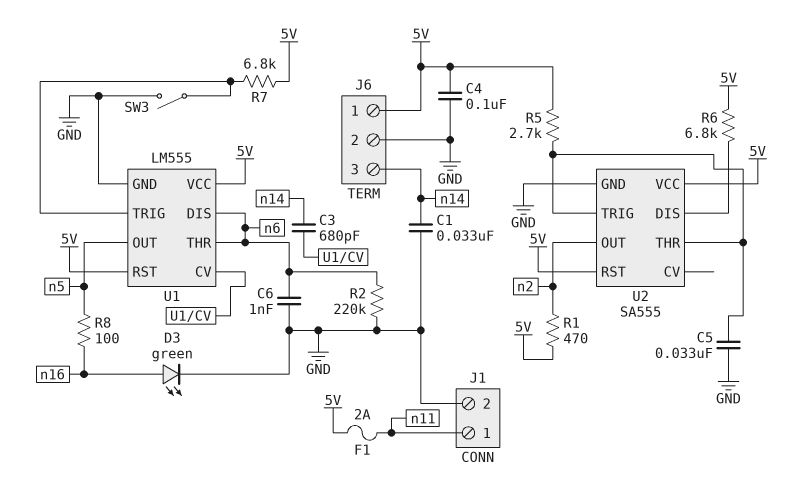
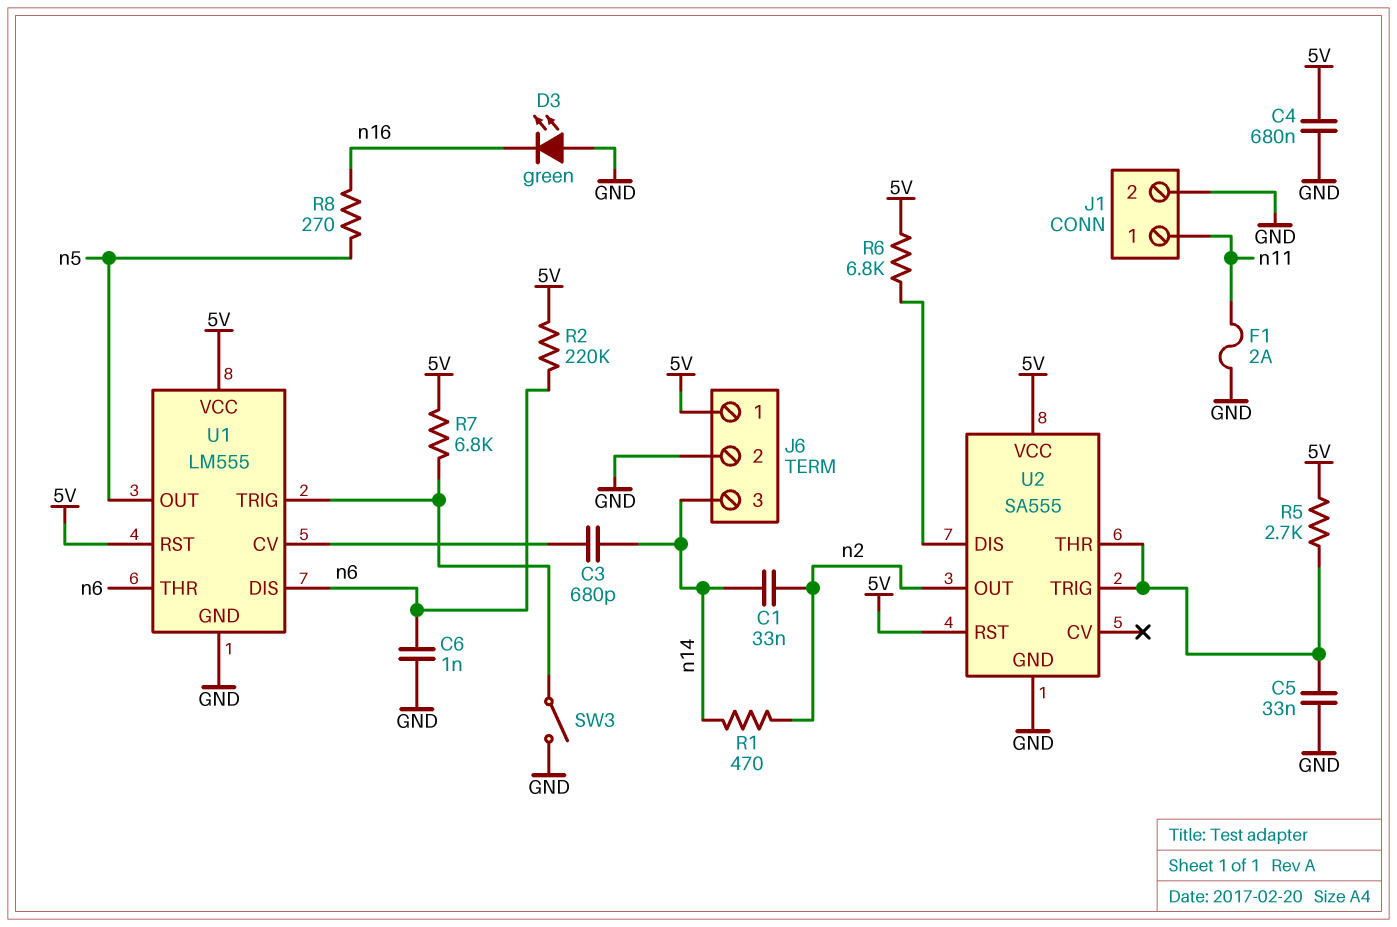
C1: 33nF (GND, n14) -> 33nF (n2, n14)
C4: 100nF (5V, GND) -> 680nF (5V, GND)
D3: LED green (A n16, K GND) -> LED green (A GND, K n16)
F1: 2A (5V, n11) -> 2A (GND, n11)
R1: 470 (5V, n2) -> 470 (n2, n14)
R2: 220k (GND, n6) -> 220k (5V, n6)
R8: 100 (n5, n16) -> 270 (n5, n16)

